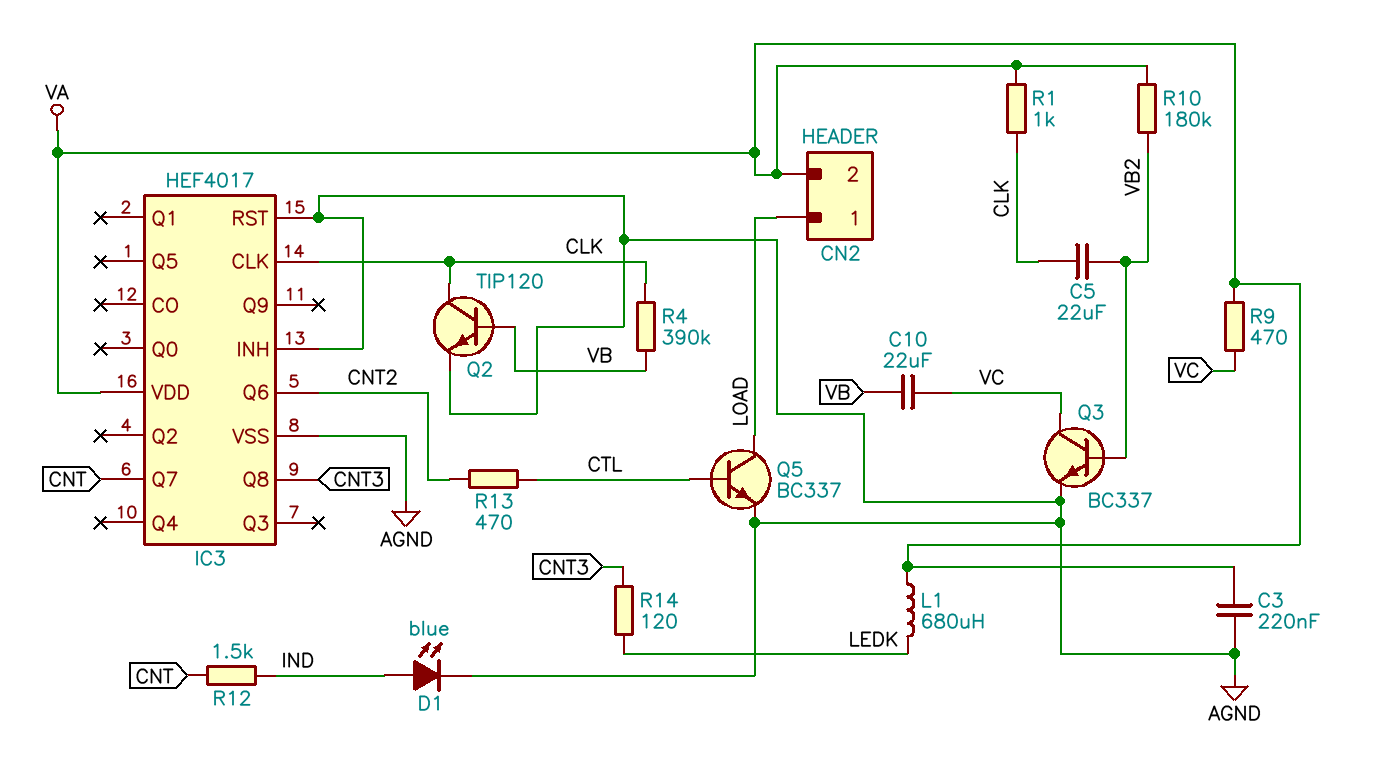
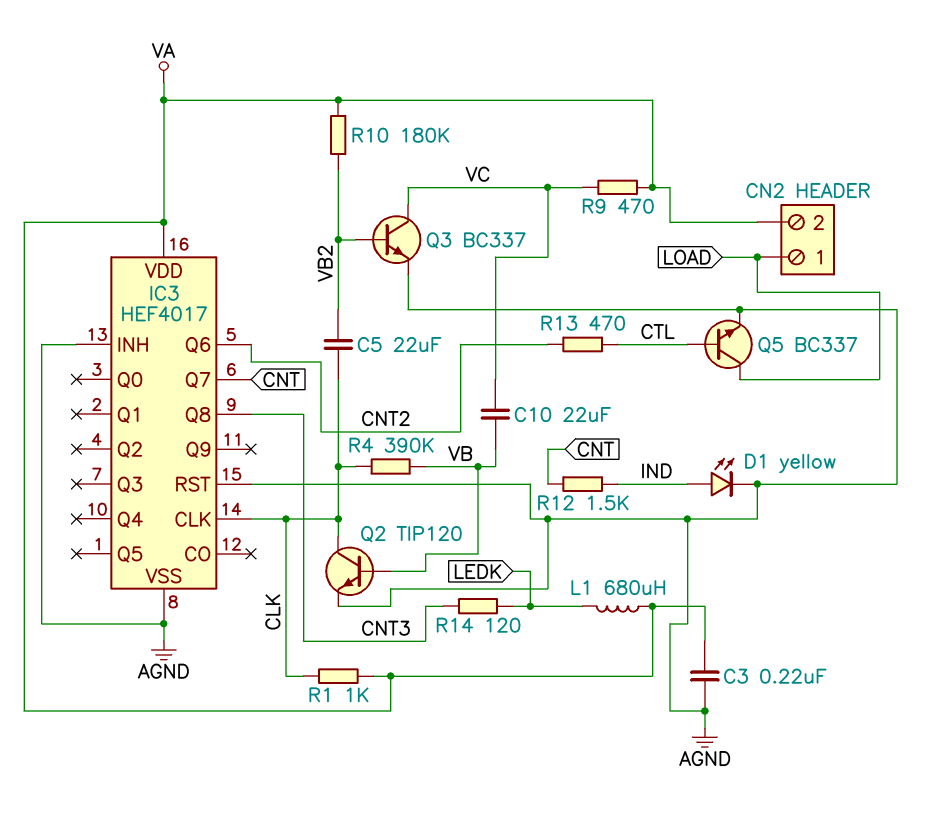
D1: LED blue (A IND, K AGND) -> LED yellow (A IND, K AGND)

